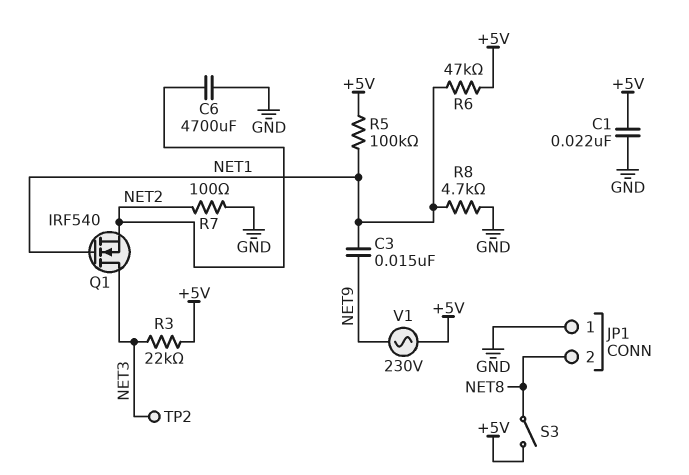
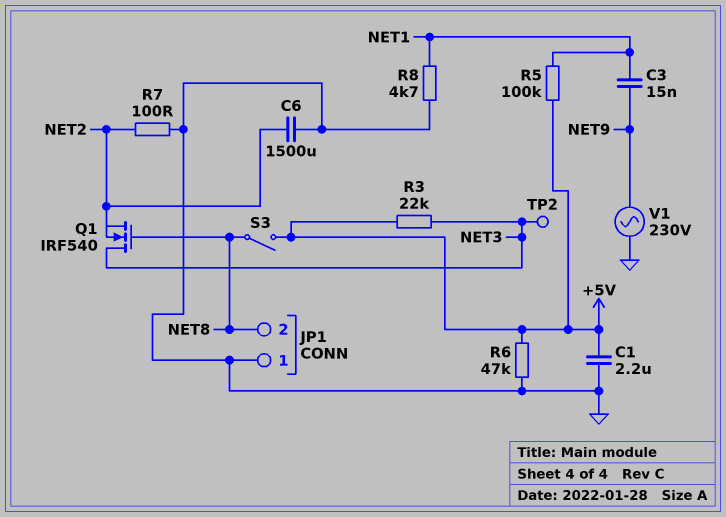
C1: 22nF (+5V, GND) -> 2.2uF (+5V, GND)
C6: 4700uF (GND, NET2) -> 1500uF (GND, NET2)
Q1: NMOS IRF540 (G NET1, D NET3, S NET2) -> NMOS IRF540 (G NET8, D NET3, S NET2)
R6: 47k (+5V, NET1) -> 47k (+5V, GND)
V1: AC 230V (+5V, NET9) -> AC 230V (GND, NET9)

